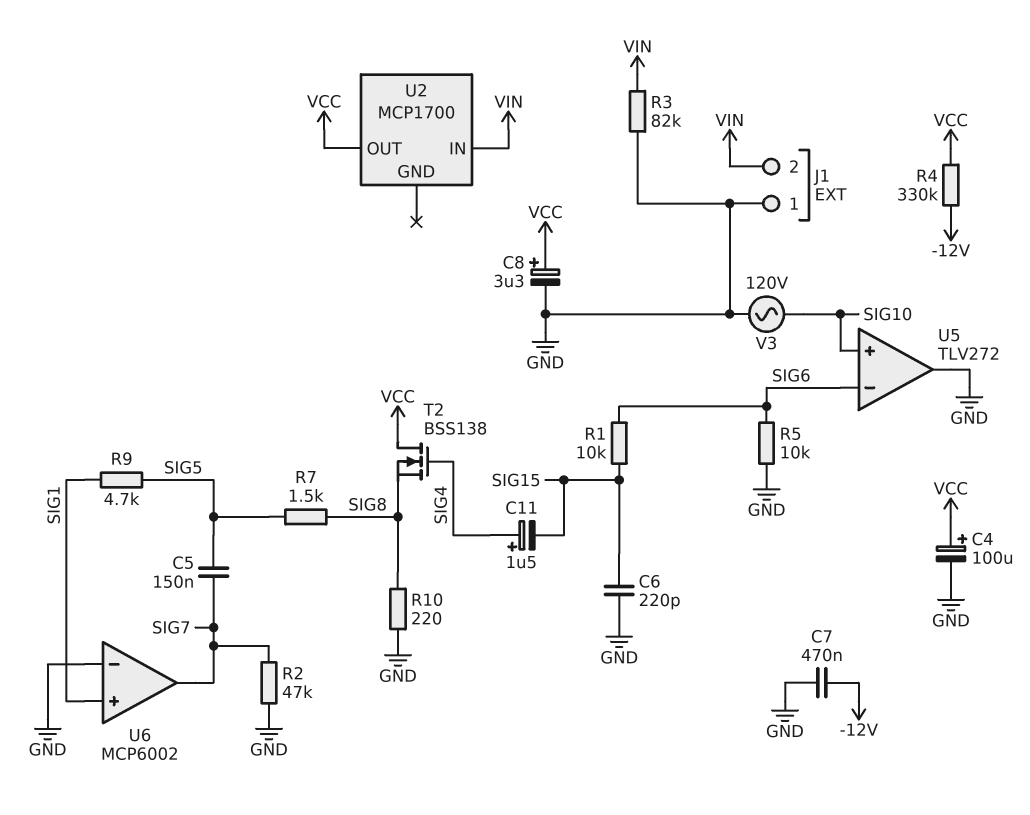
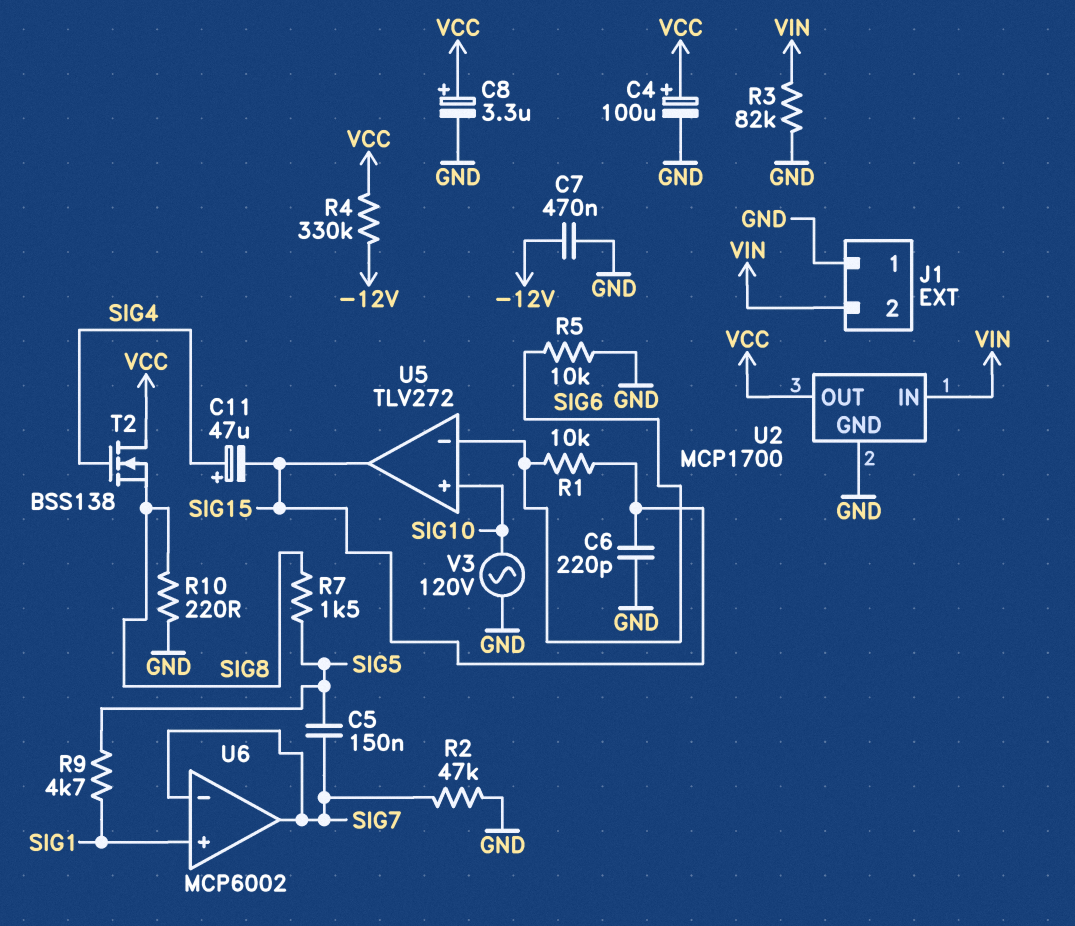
C11: 1.5uF (plus SIG4, minus SIG15) -> 47uF (plus SIG4, minus SIG15)
U2 pin GND: none -> GND
U5 pin out: GND -> SIG15
U6 pin in-: GND -> SIG7

